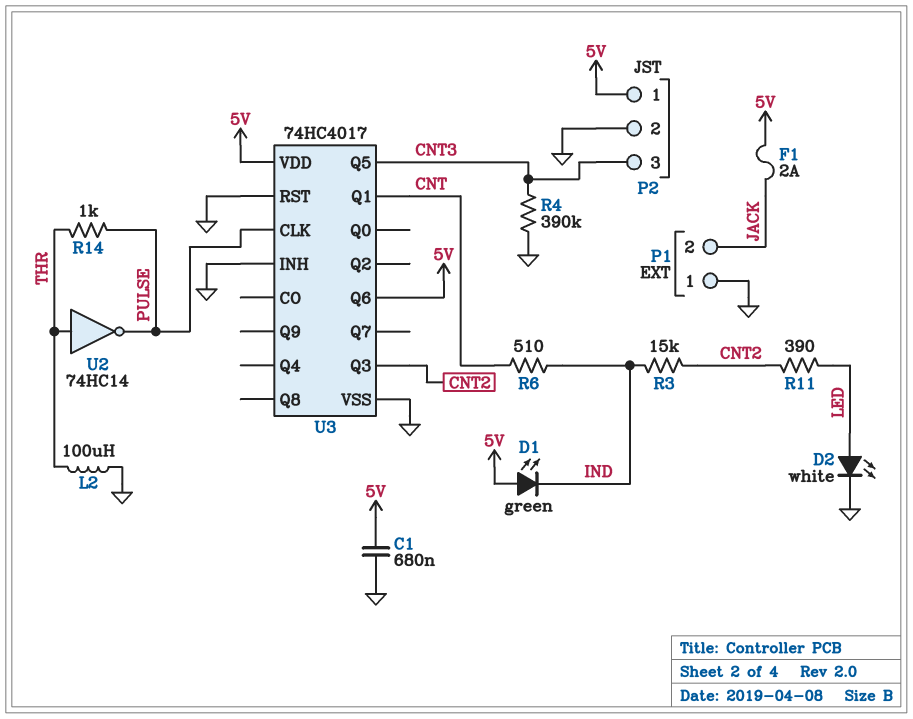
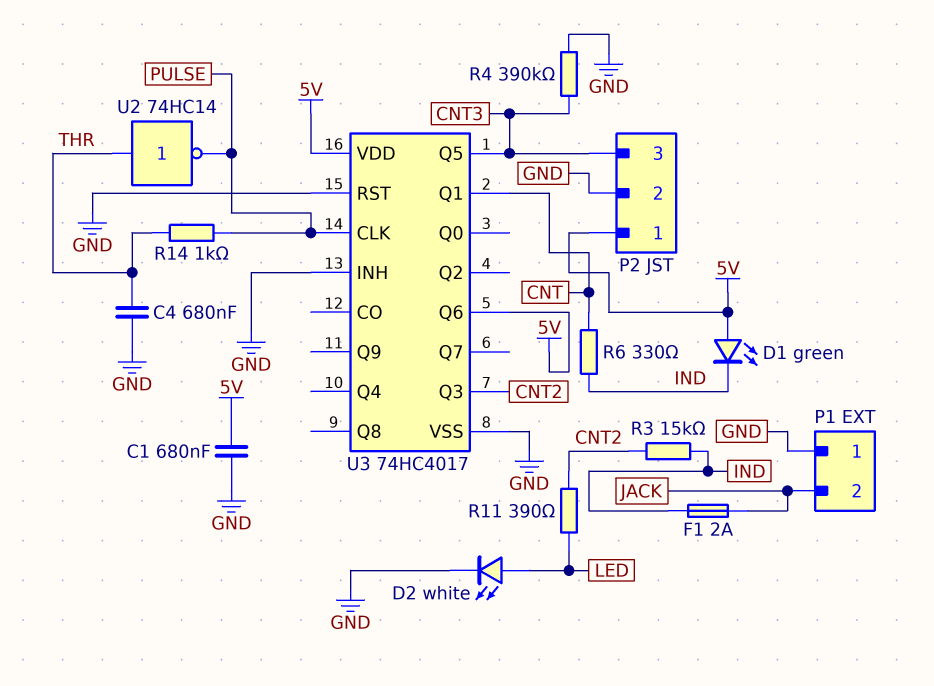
C4: none -> 680nF (GND, THR)
F1: 2A (5V, JACK) -> 2A (IND, JACK)
L2: 100uH (GND, THR) -> none
R6: 510 (CNT, IND) -> 330 (CNT, IND)

